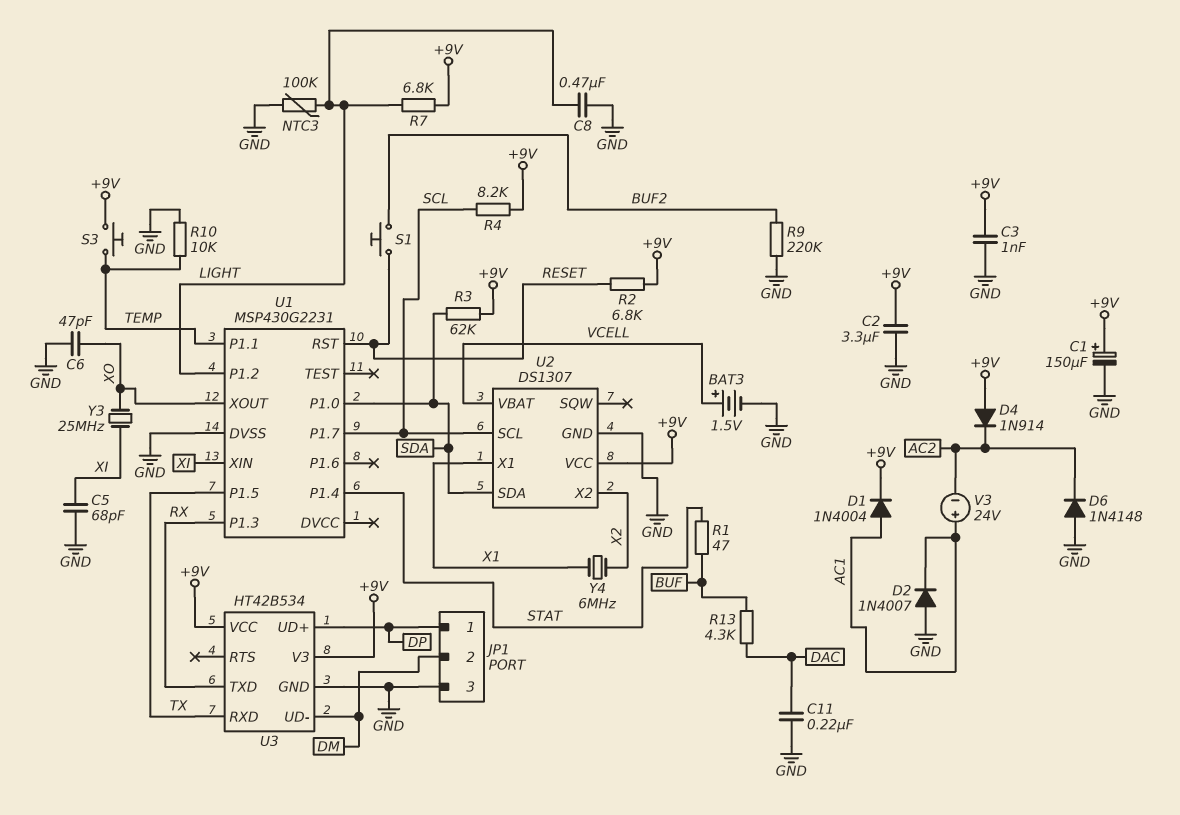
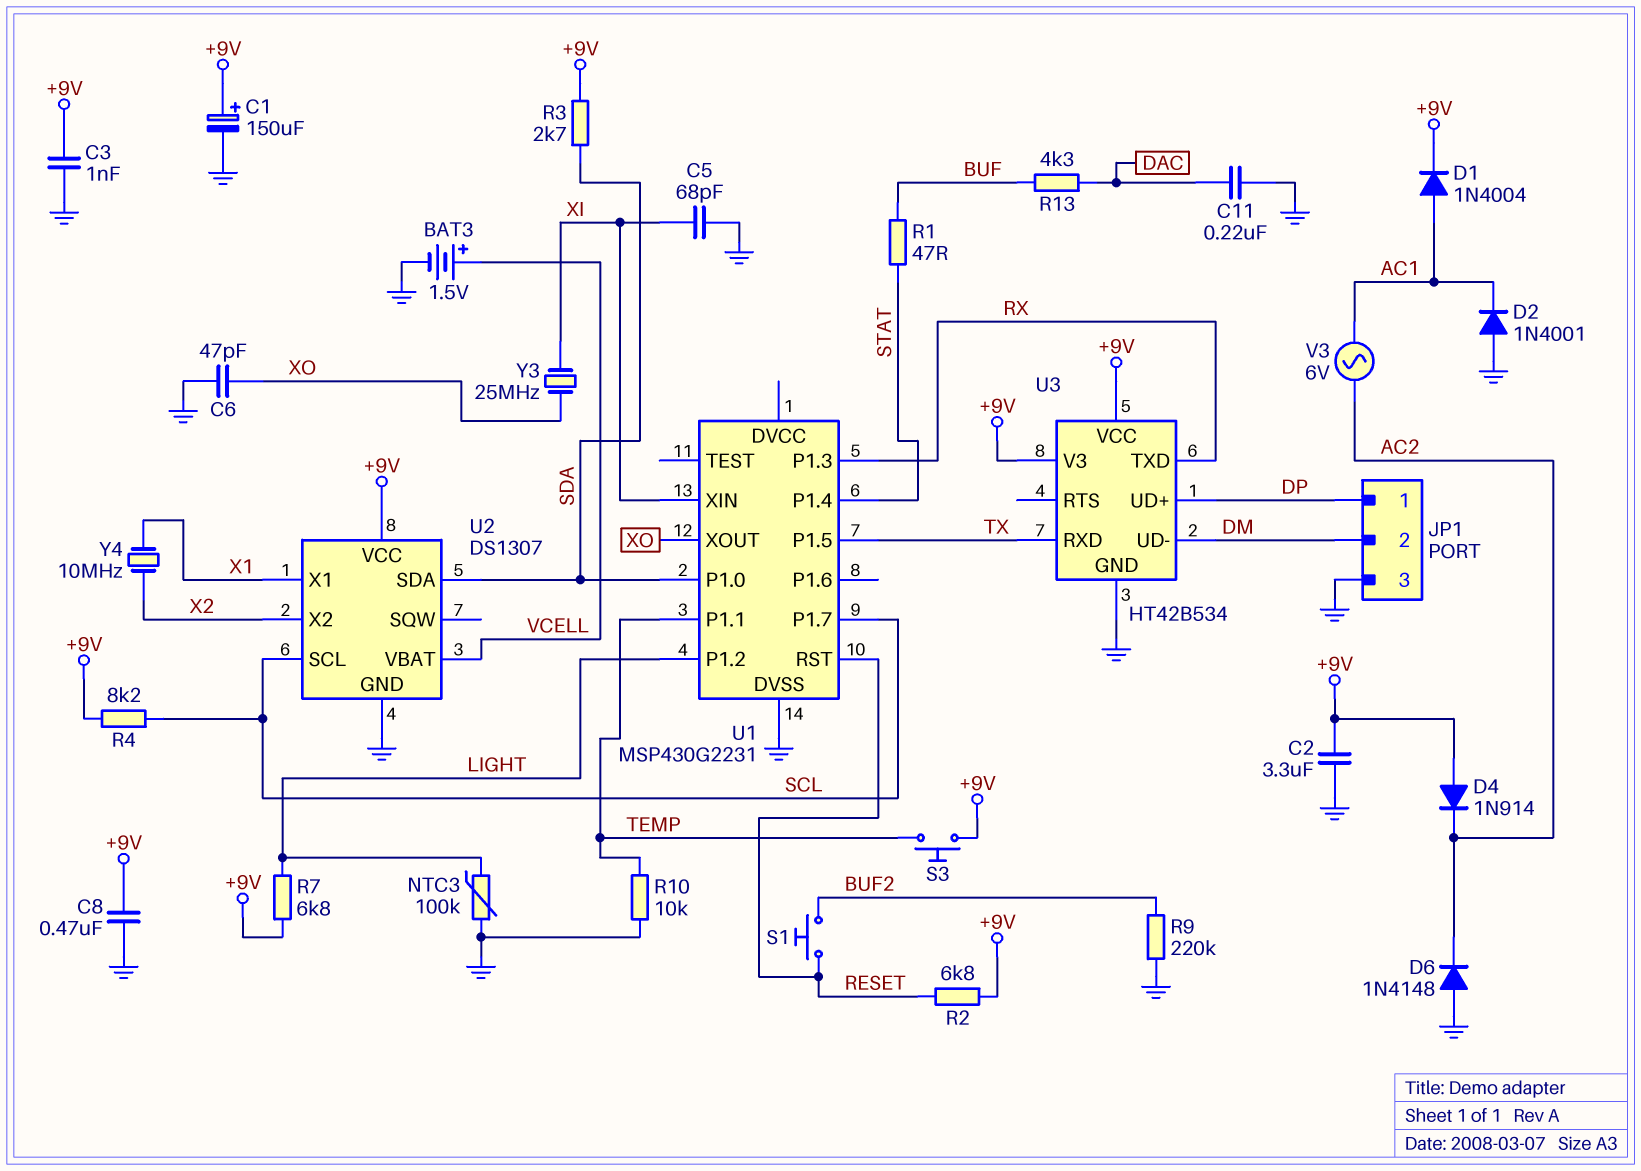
C8: 470nF (GND, LIGHT) -> 470nF (+9V, GND)
D2: diode 1N4007 (A GND, K AC1) -> diode 1N4001 (A GND, K AC1)
R3: 62k (+9V, SDA) -> 2.7k (+9V, SDA)
V3: 24V (plus AC1, minus AC2) -> AC 6V (AC1, AC2)
Y4: 6MHz (X1, X2) -> 10MHz (X1, X2)

